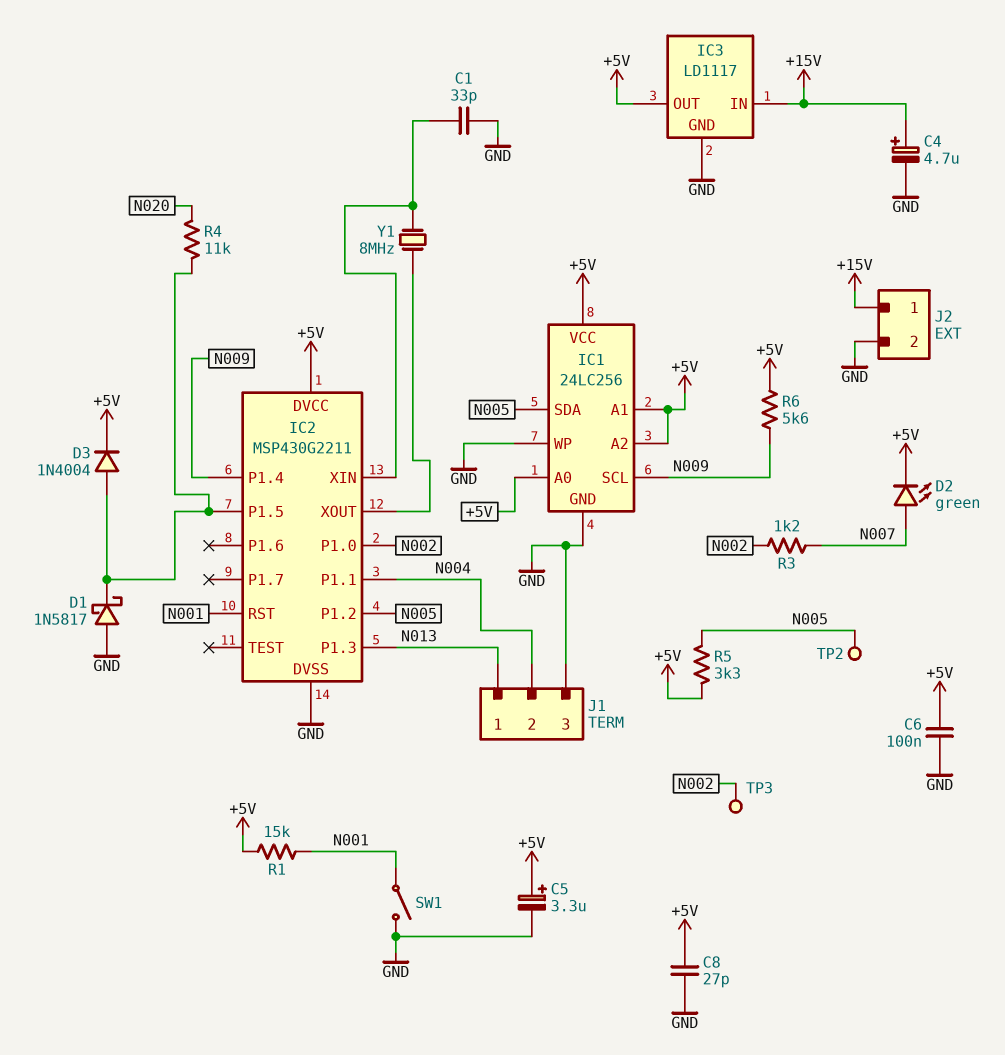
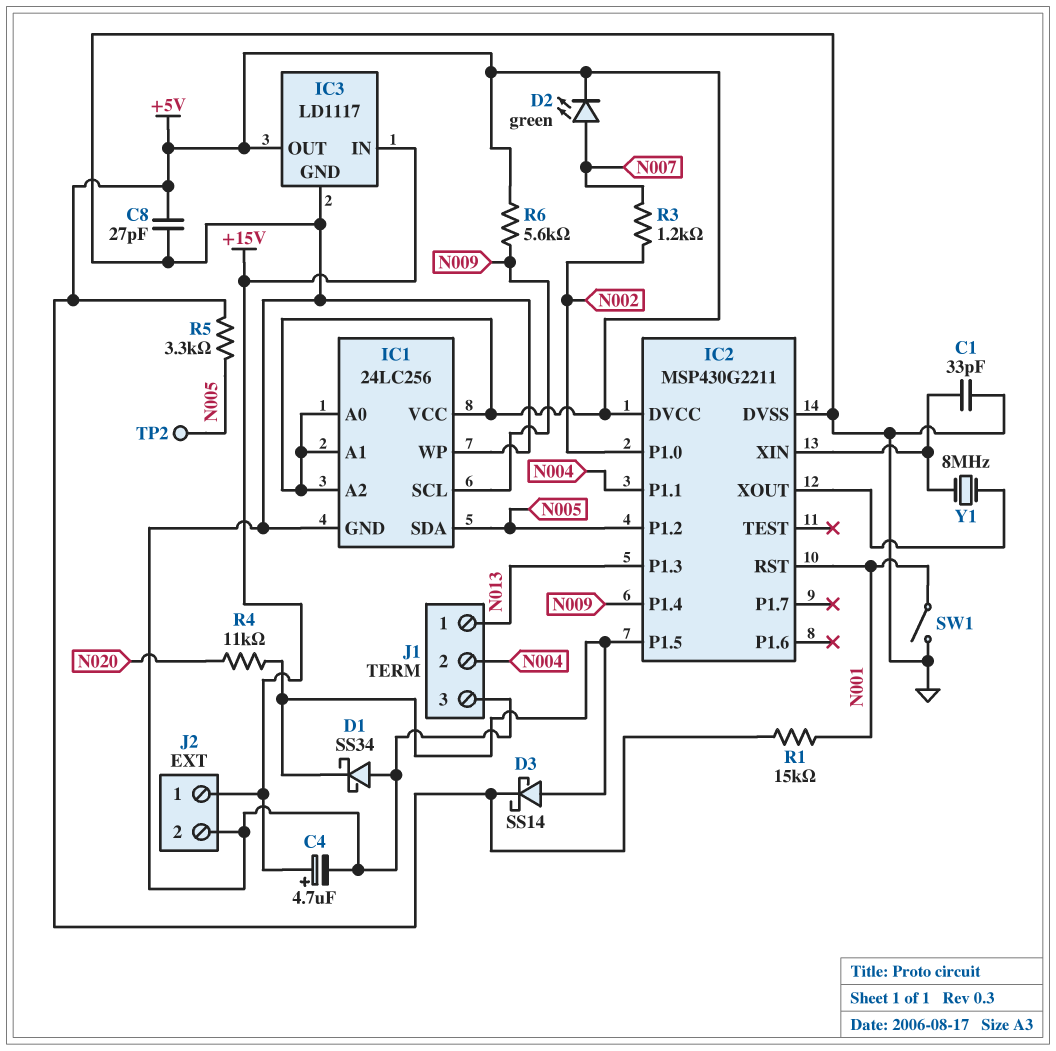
C5: 3.3uF (plus +5V, minus GND) -> none
C6: 100nF (+5V, GND) -> none
D1: schottky 1N5817 (A GND, K IC2/P1.5) -> schottky SS34 (A GND, K IC2/P1.5)
D3: diode 1N4004 (A IC2/P1.5, K +5V) -> schottky SS14 (A IC2/P1.5, K +5V)
TP3: test point (N002) -> none

